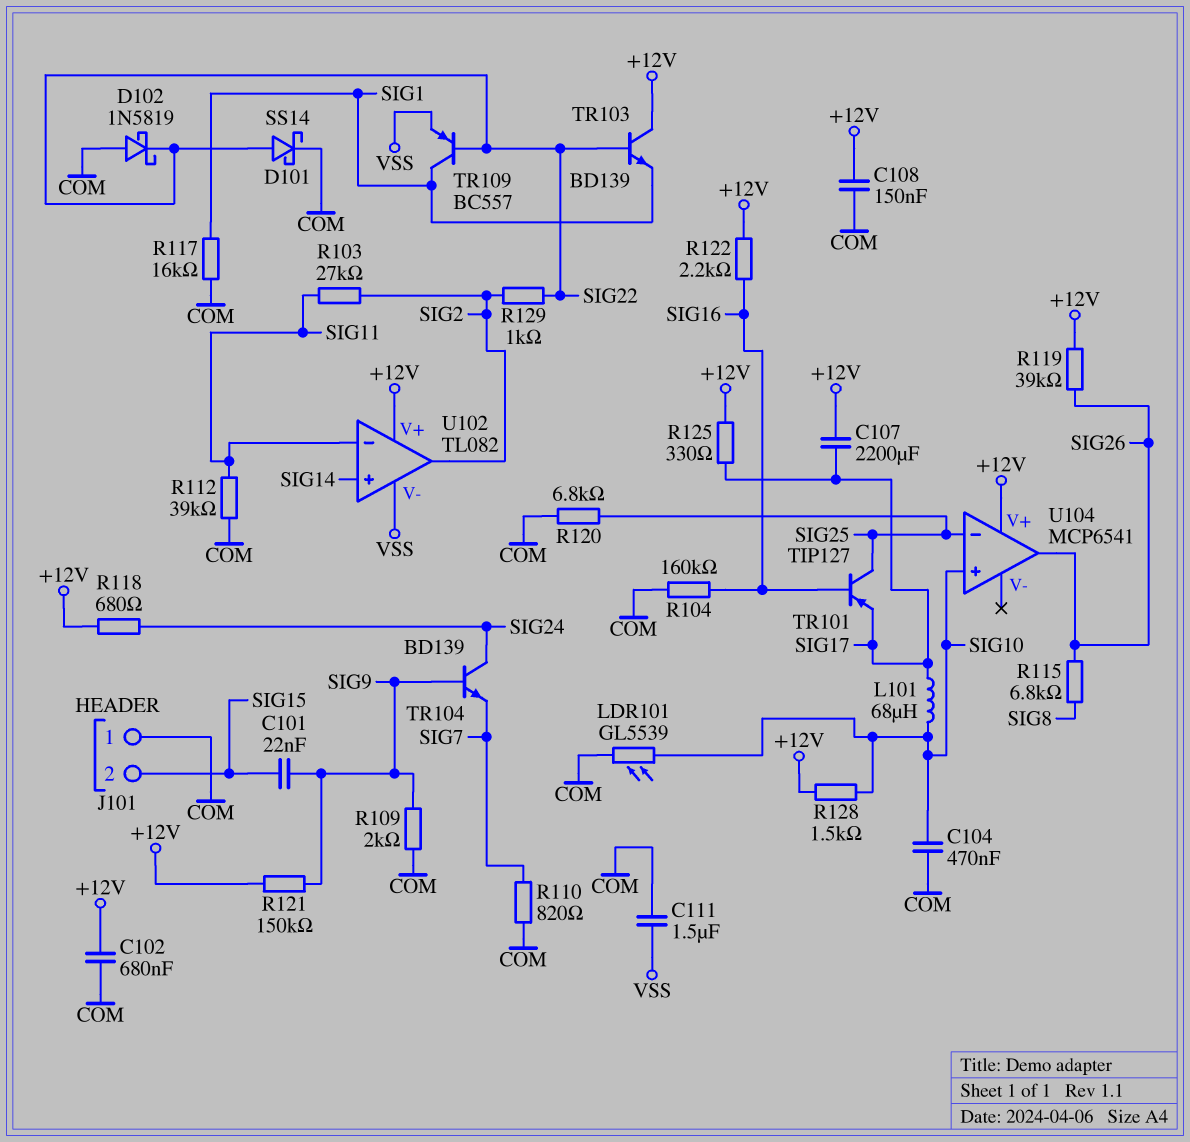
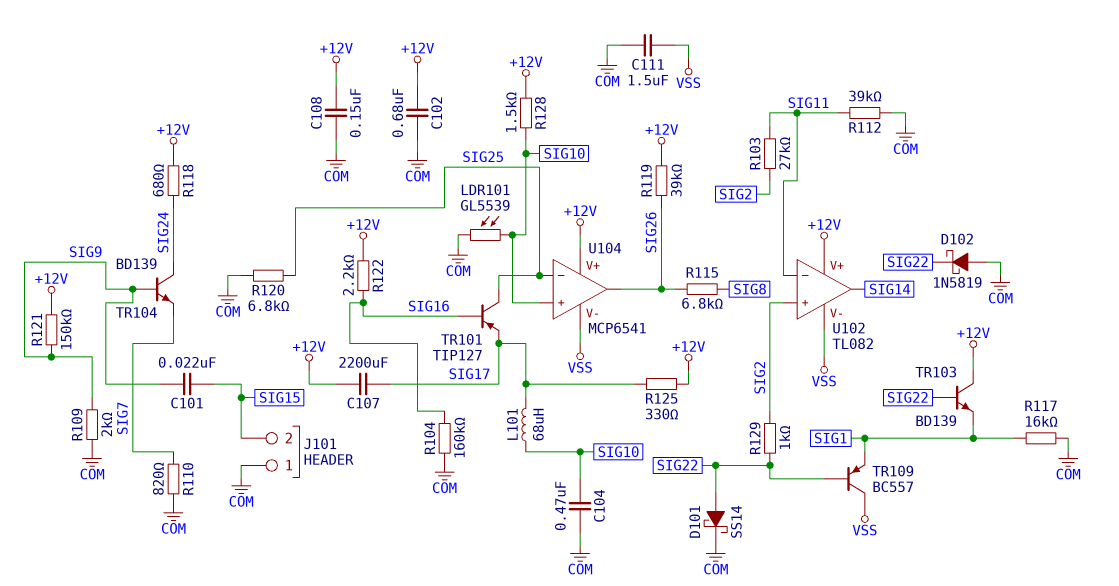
TR109: PNP BC557 (B SIG22, C SIG1, E VSS) -> PNP BC557 (B SIG22, C VSS, E SIG1)
U102 pin in+: SIG14 -> SIG2
U102 pin out: SIG2 -> SIG14
U104 pin V-: none -> VSS

